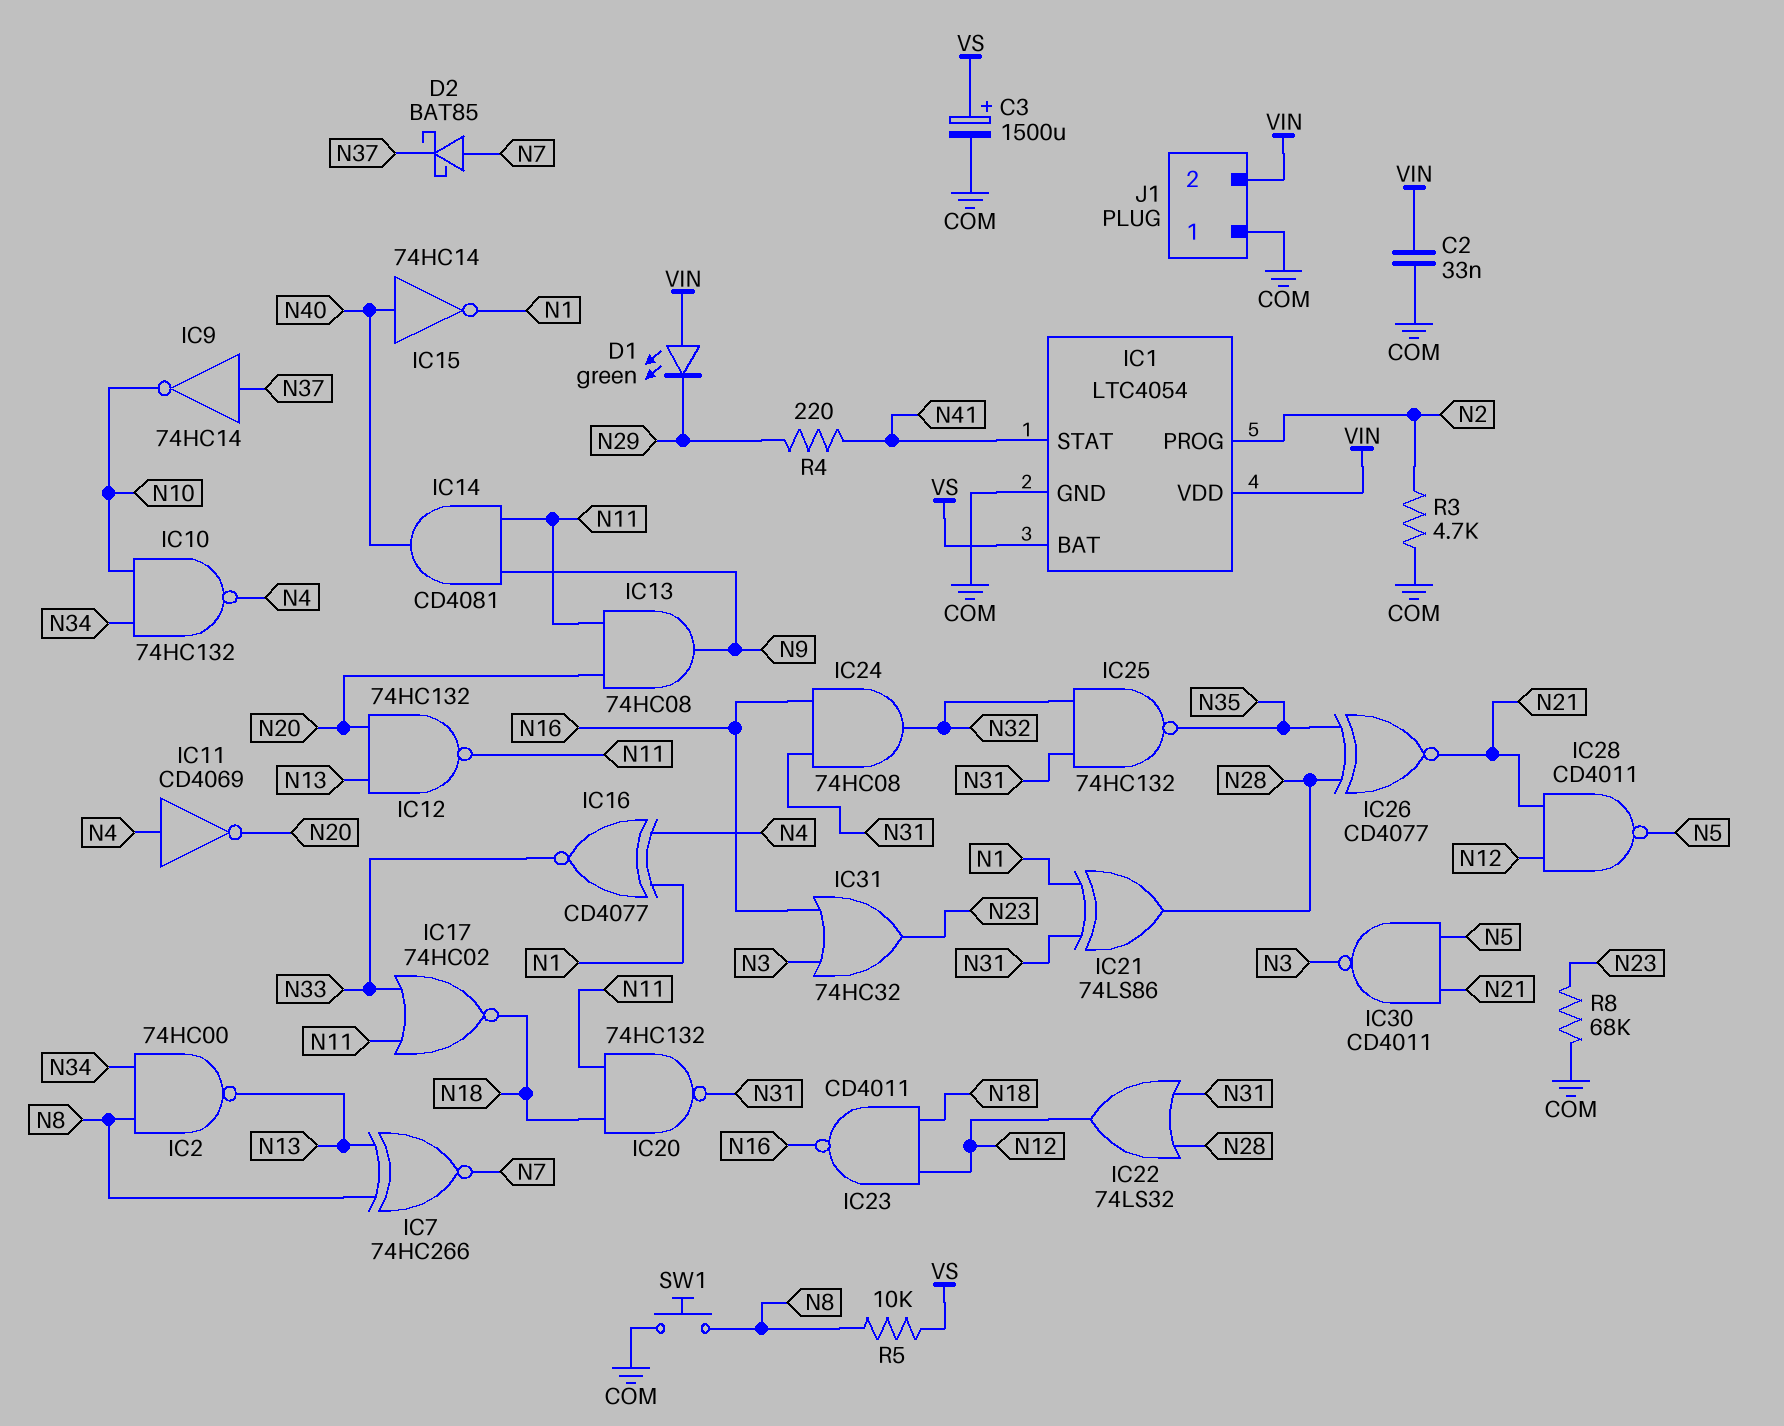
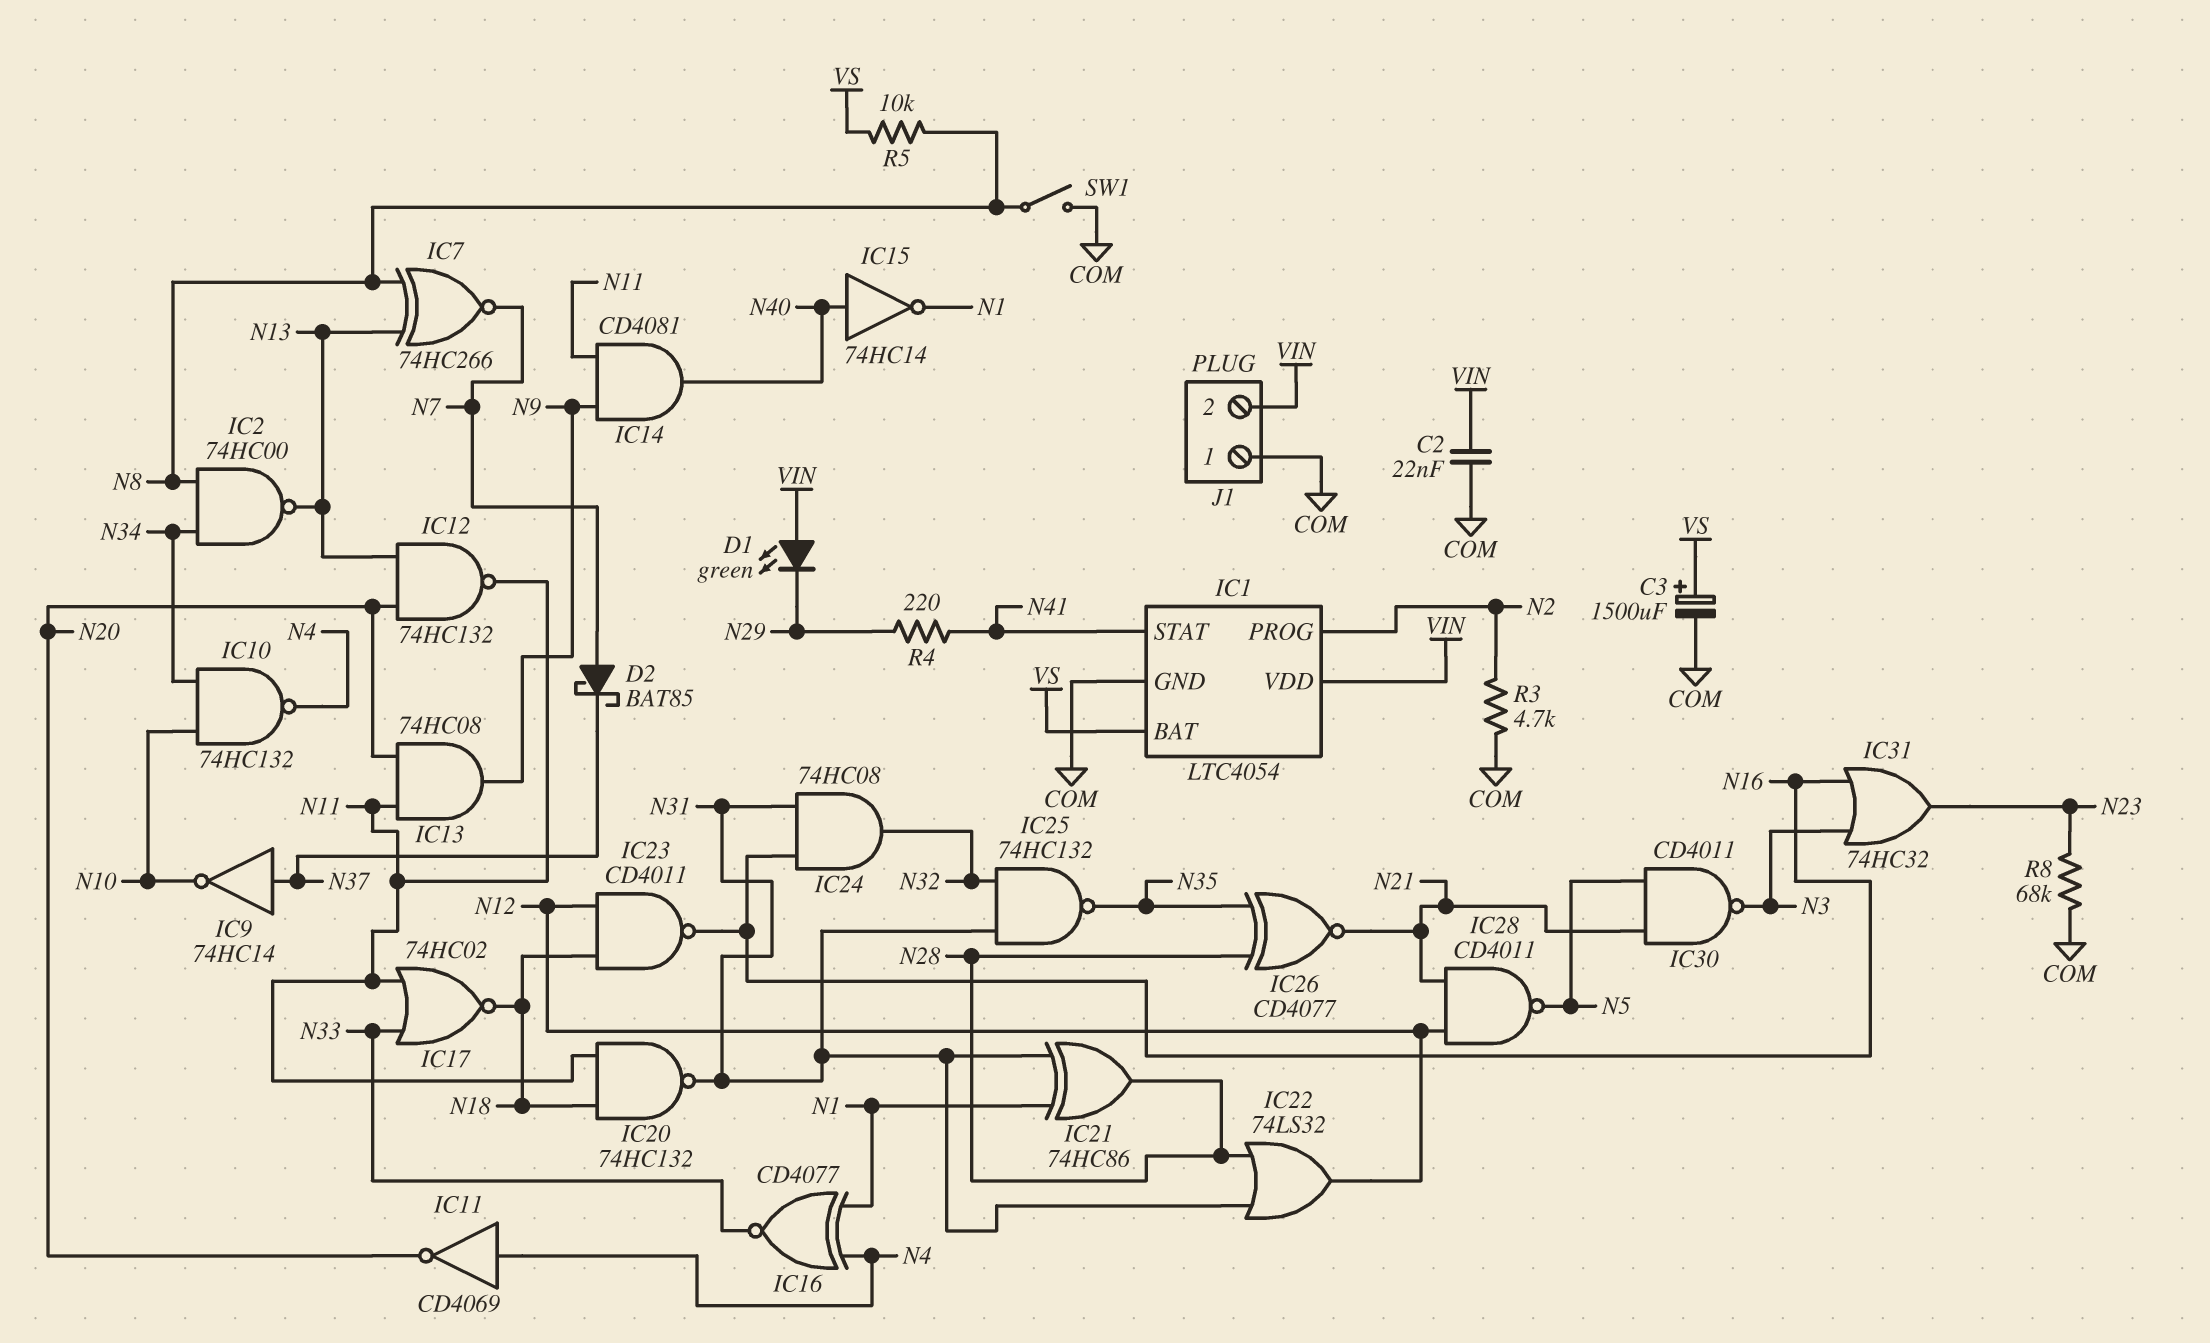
C2: 33nF (COM, VIN) -> 22nF (COM, VIN)
IC21: XOR 74LS86 (in N1, in N31, out N28) -> XOR 74HC86 (in N1, in N31, out N28)
SW1: button (COM, N8) -> switch (COM, N8)

